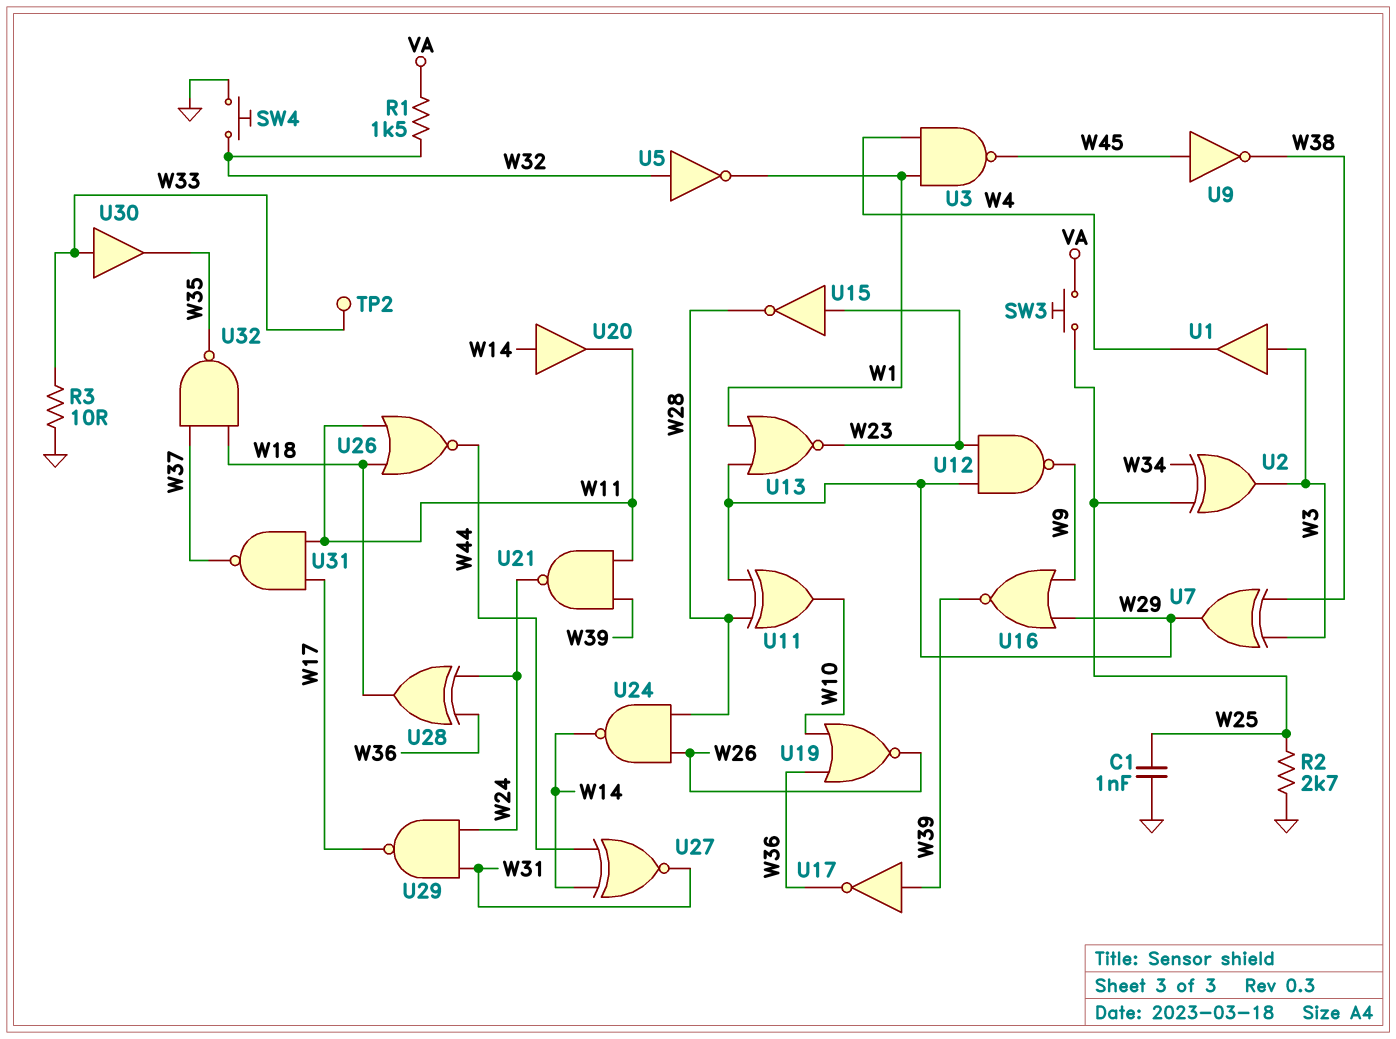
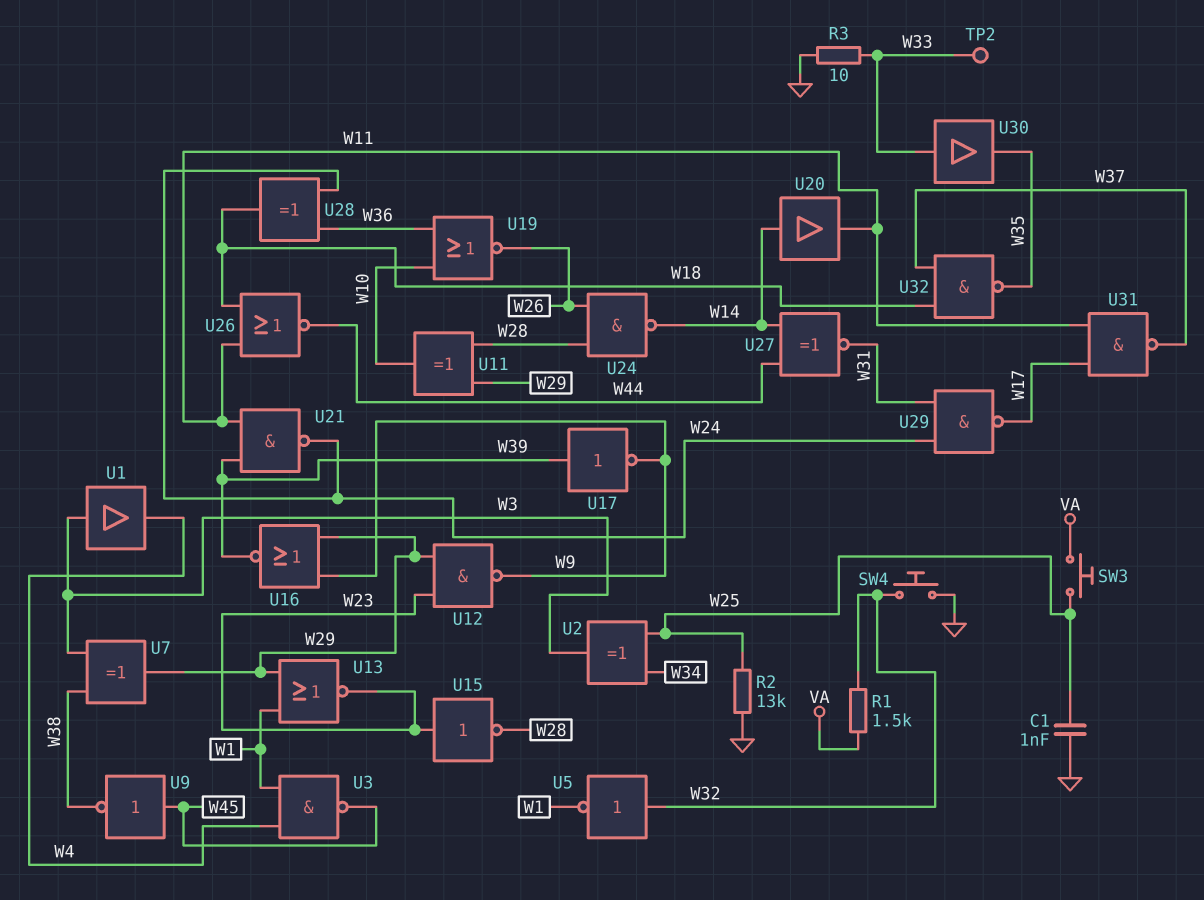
R2: 2.7k (GND, W25) -> 13k (GND, W25)
U17: NOT (in W39, out W36) -> NOT (in W39, out W9)

